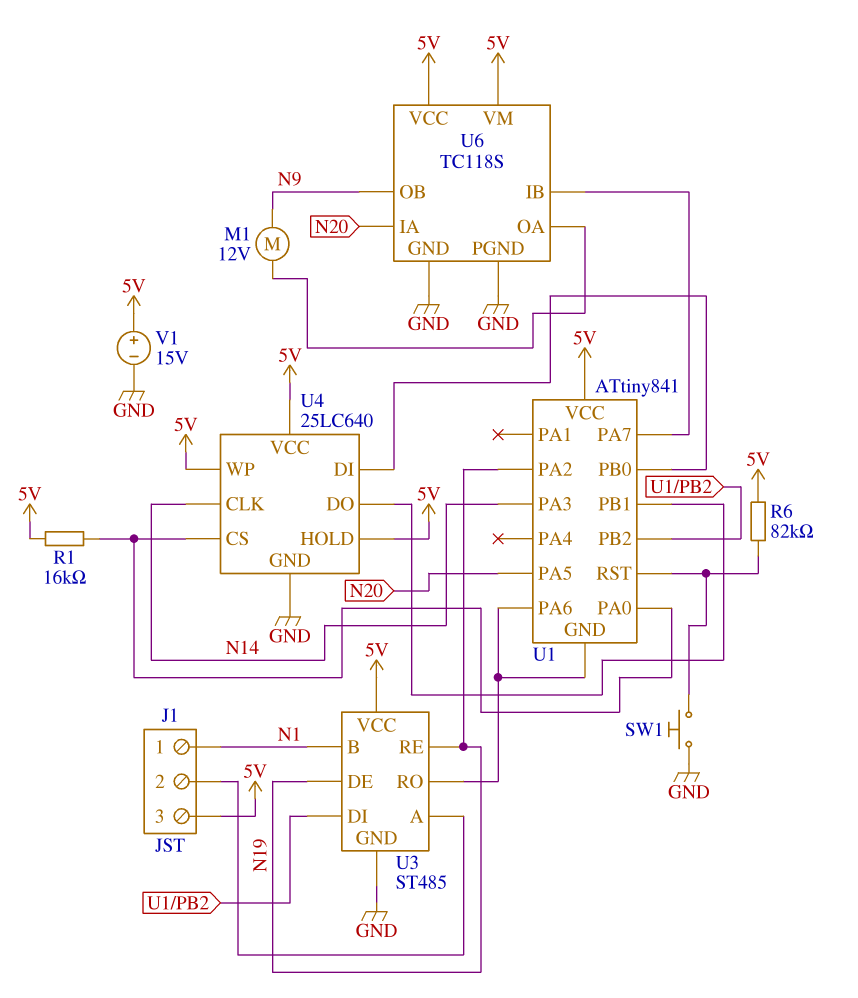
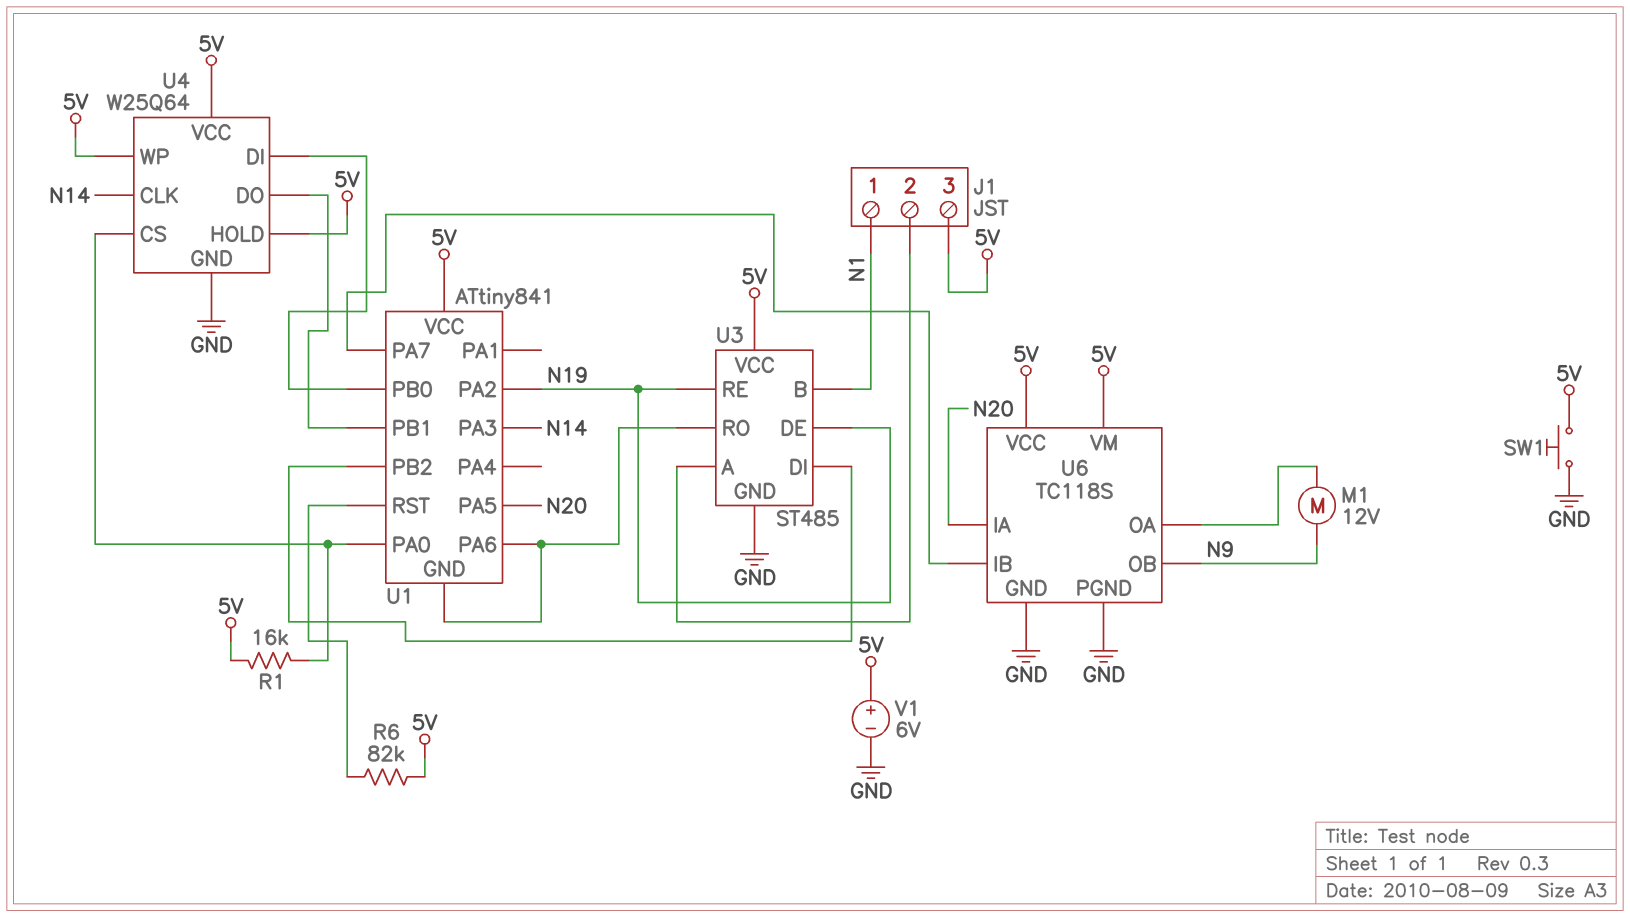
SW1: button (GND, U1/RST) -> button (5V, GND)
U4: 25LC640 -> W25Q64
V1: 15V (plus 5V, minus GND) -> 6V (plus 5V, minus GND)

